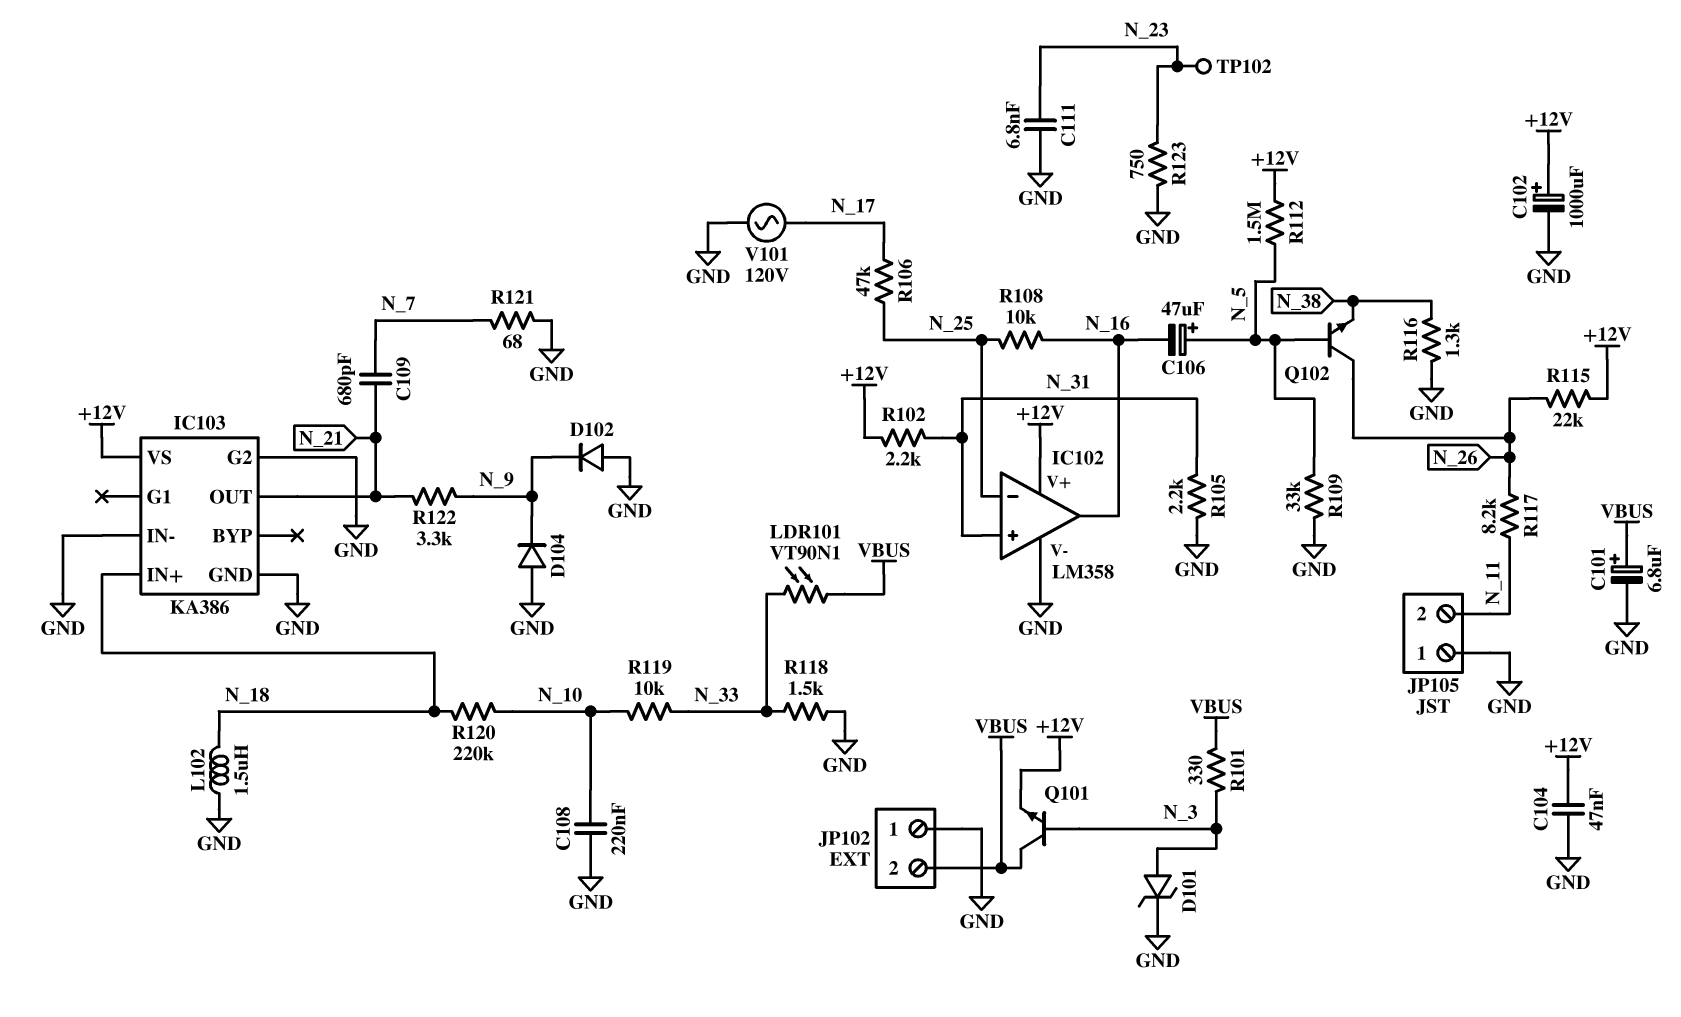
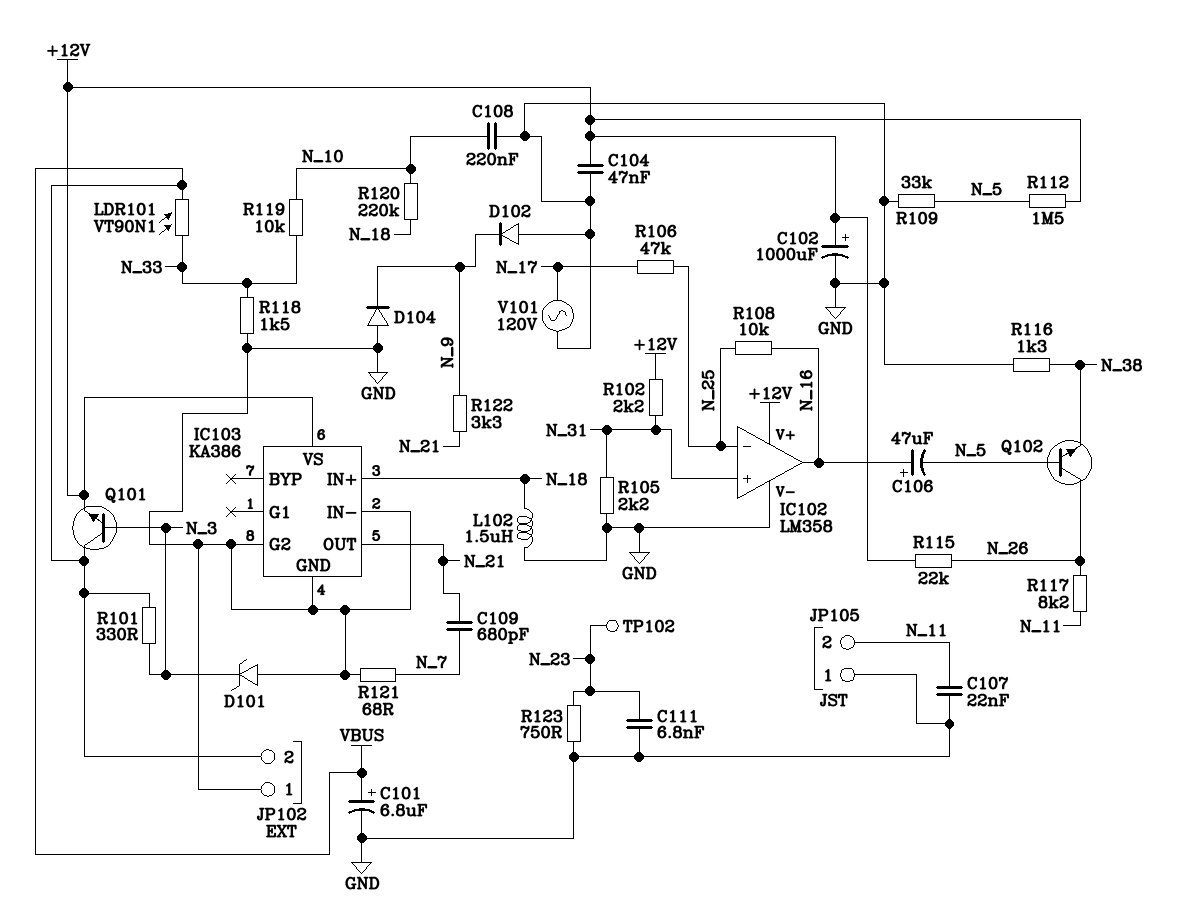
C106: 47uF (plus N_5, minus N_16) -> 47uF (plus N_16, minus N_5)
C107: none -> 22nF (GND, N_11)
D101: zener (A N_3, K GND) -> zener (A GND, K N_3)

